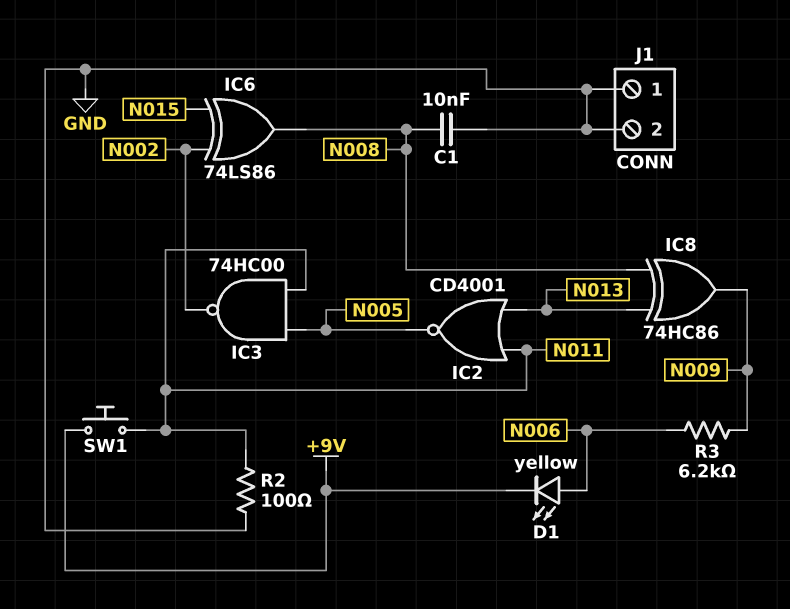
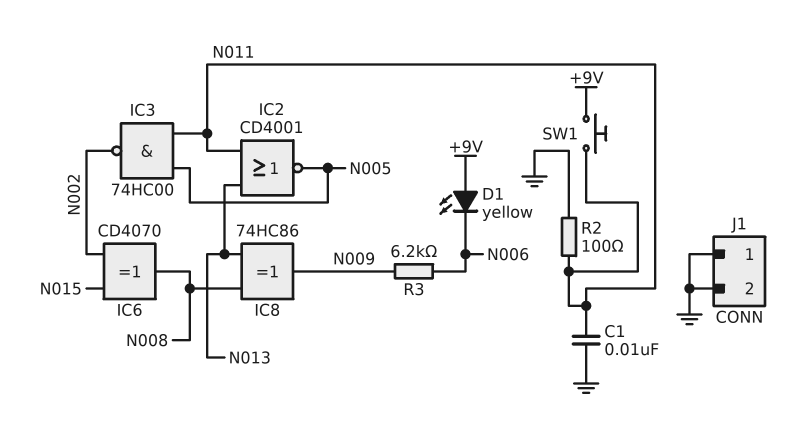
C1: 10nF (GND, N008) -> 10nF (GND, N011)
D1: LED yellow (A N006, K +9V) -> LED yellow (A +9V, K N006)
IC6: XOR 74LS86 (in N002, in N015, out N008) -> XOR CD4070 (in N002, in N015, out N008)

